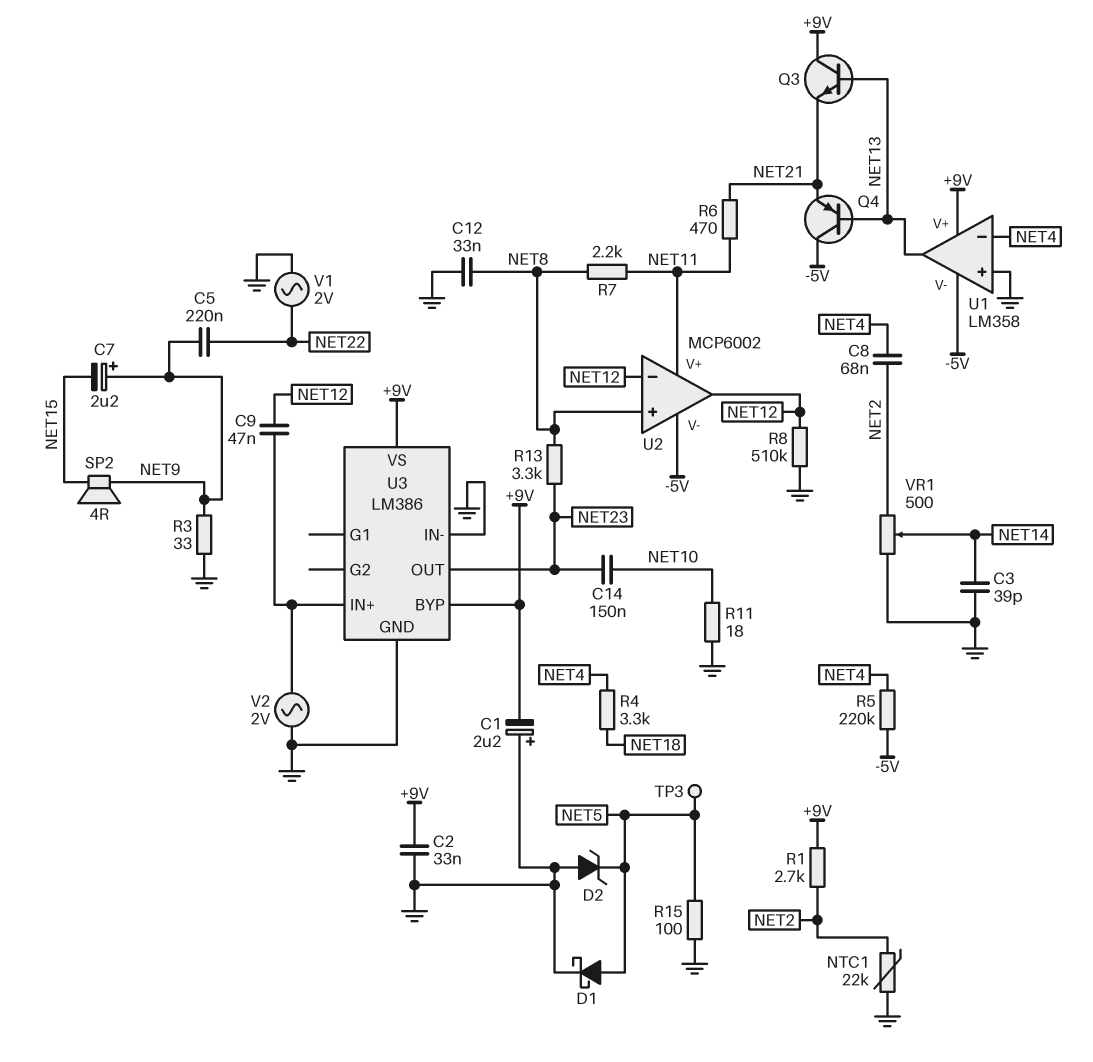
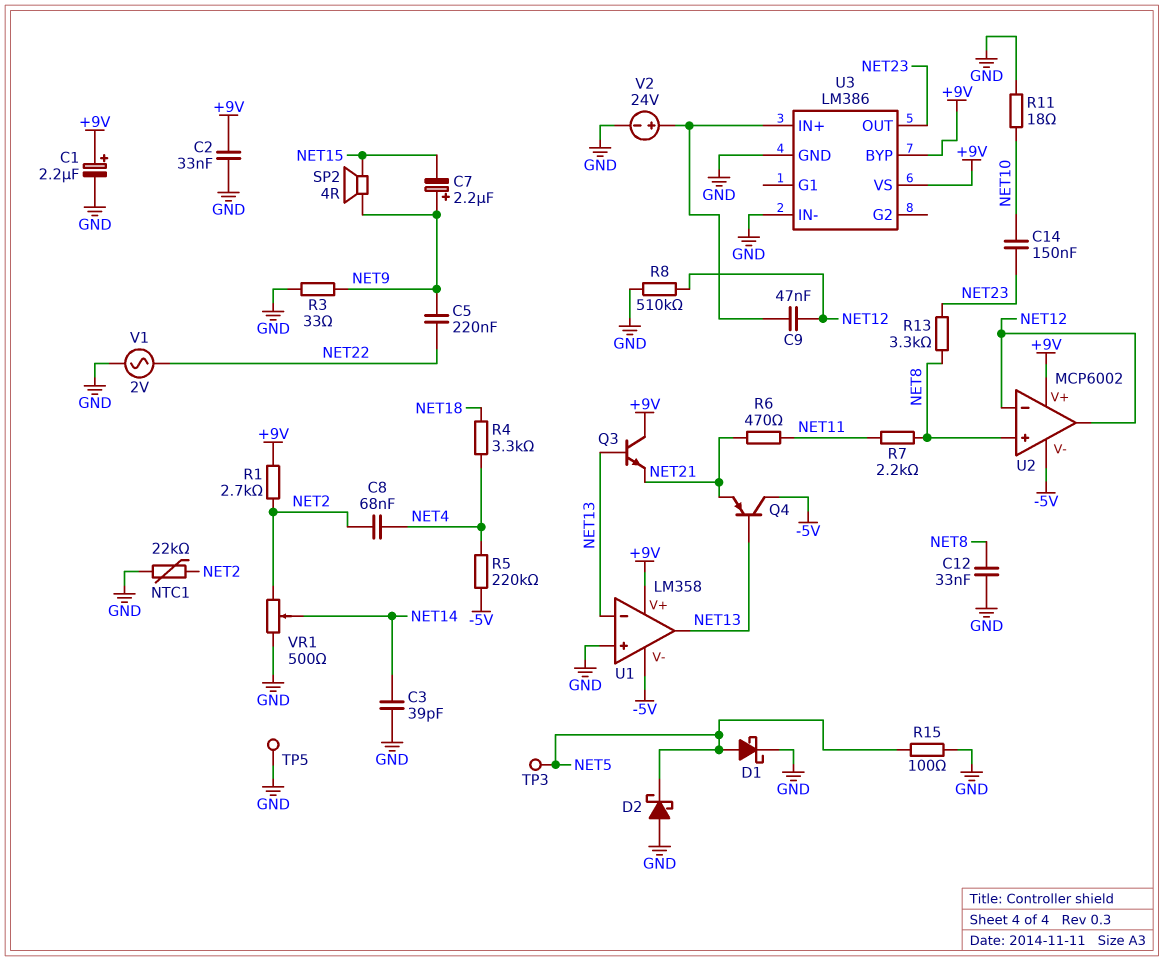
C1: 2.2uF (plus GND, minus +9V) -> 2.2uF (plus +9V, minus GND)
D2: zener (A GND, K NET5) -> schottky (A GND, K NET5)
TP5: none -> test point (GND)
U1 pin in-: NET4 -> NET13
U2 pin V+: NET11 -> +9V
V2: AC 2V (GND, U3/IN+) -> 24V (plus U3/IN+, minus GND)

